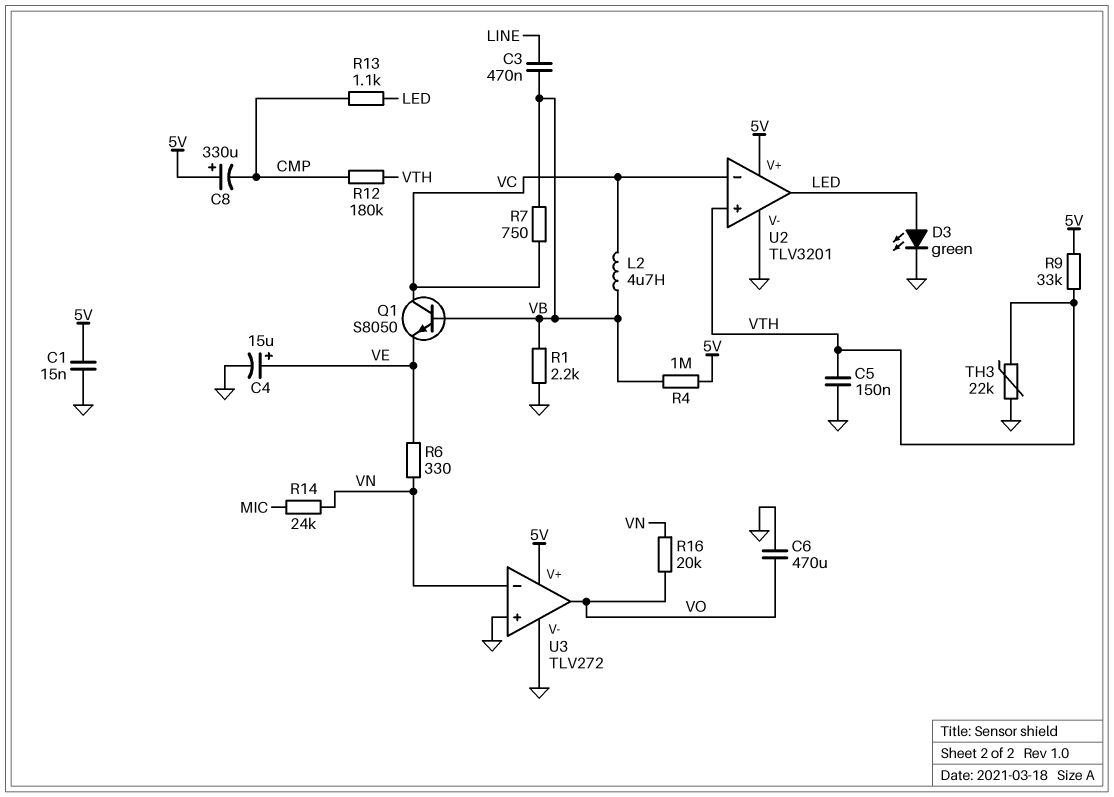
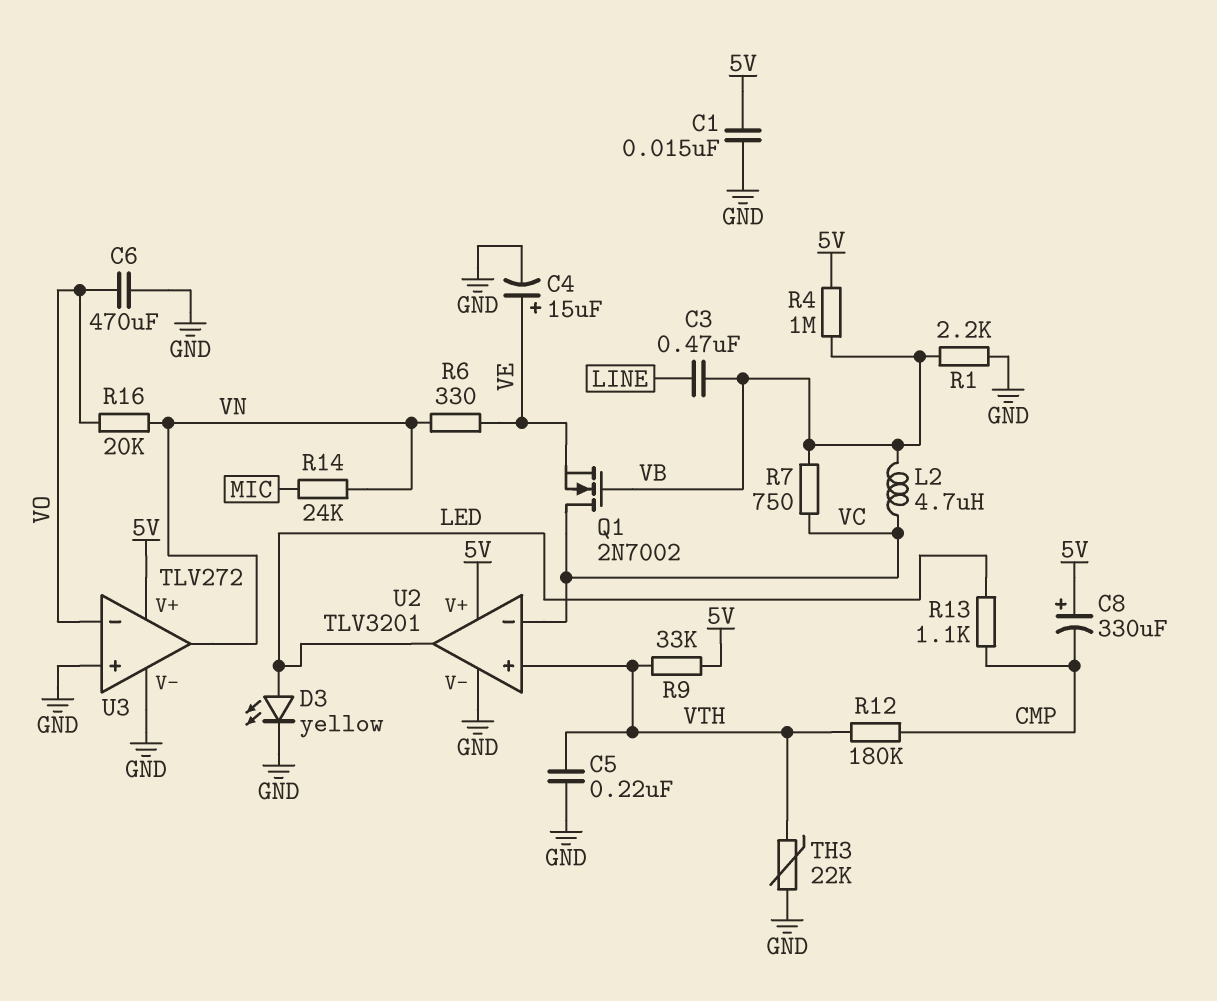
C5: 150nF (GND, VTH) -> 220nF (GND, VTH)
D3: LED green (A LED, K GND) -> LED yellow (A LED, K GND)
Q1: NPN S8050 (B VB, C VC, E VE) -> NMOS 2N7002 (G VB, D VC, S VE)
U3 pin in-: VN -> VO
U3 pin out: VO -> VN

